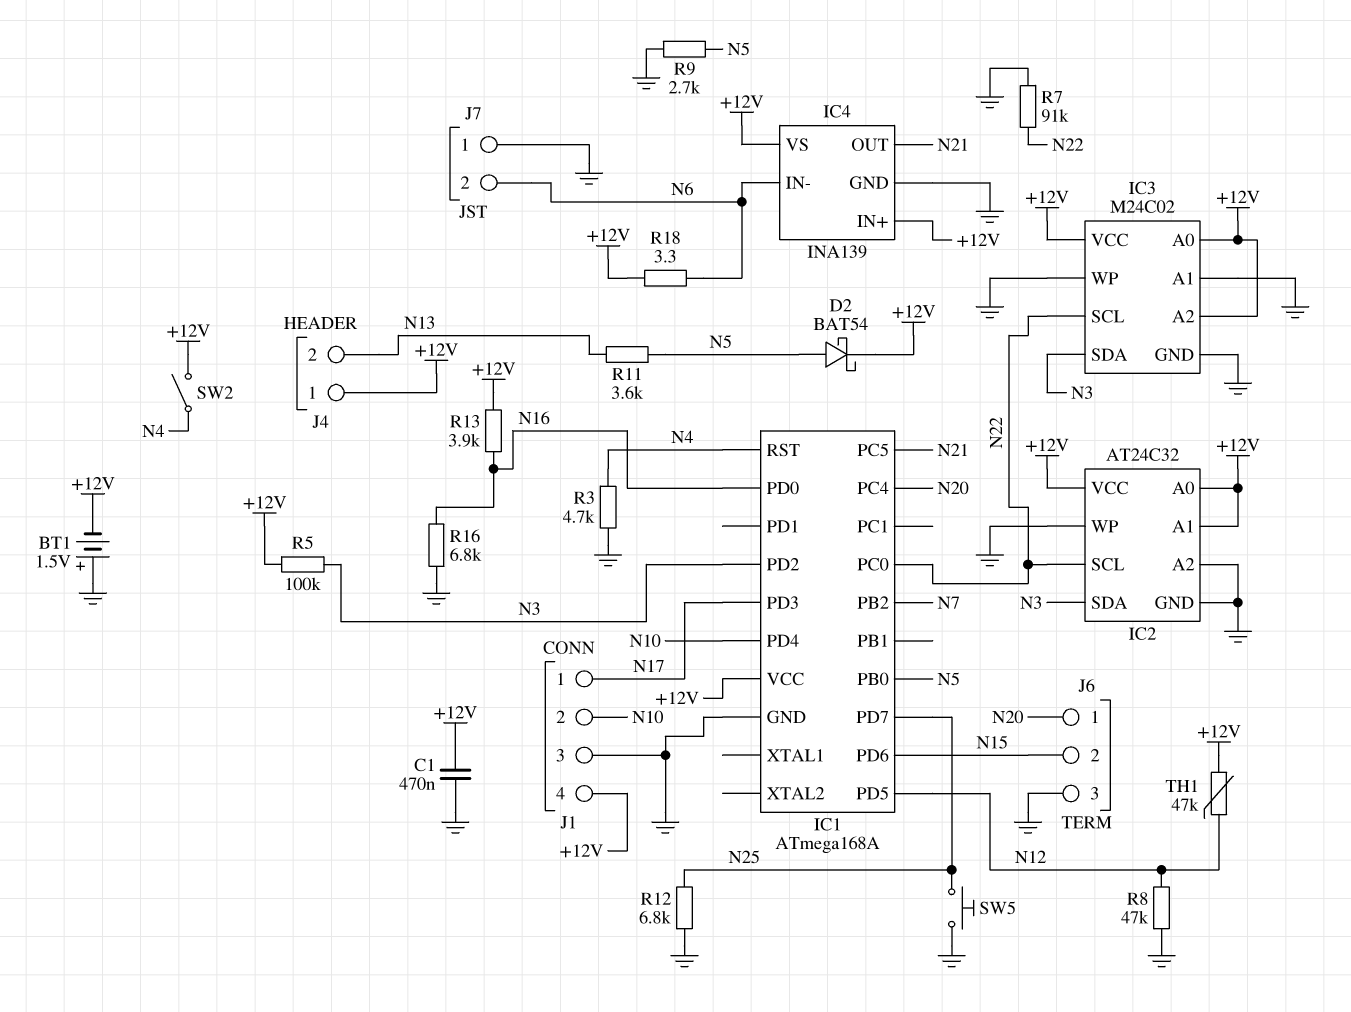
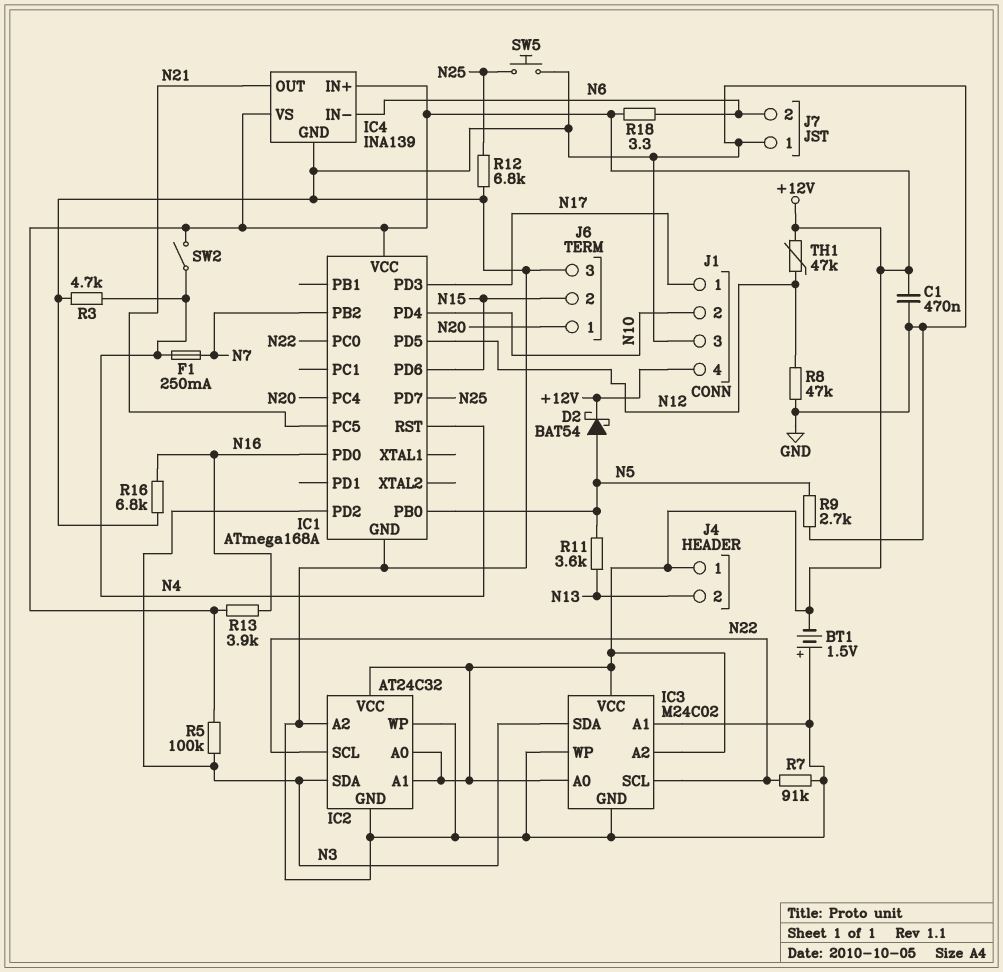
F1: none -> 250mA (N4, N7)

